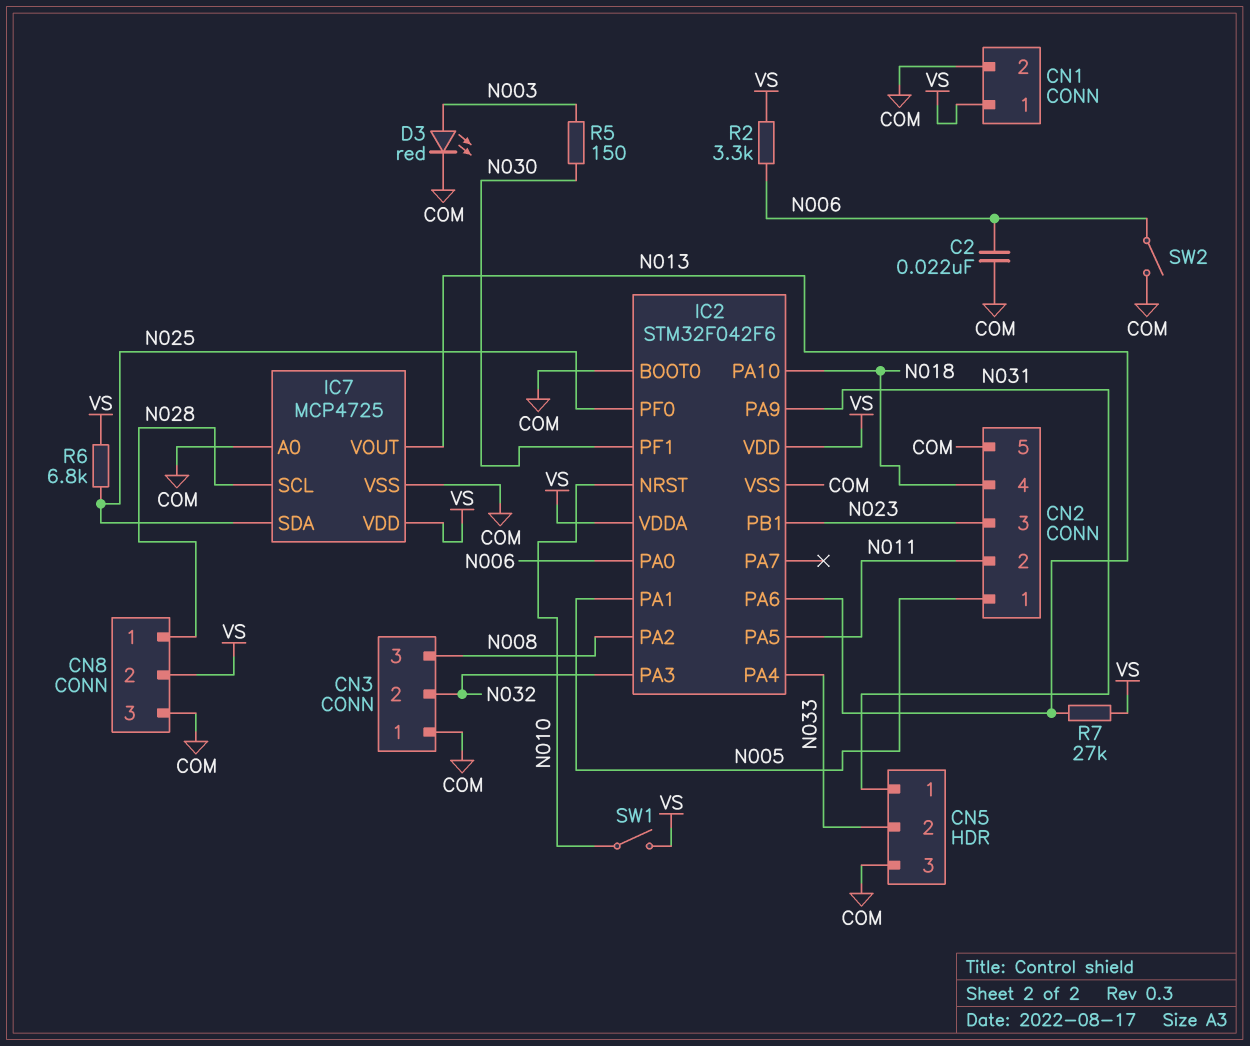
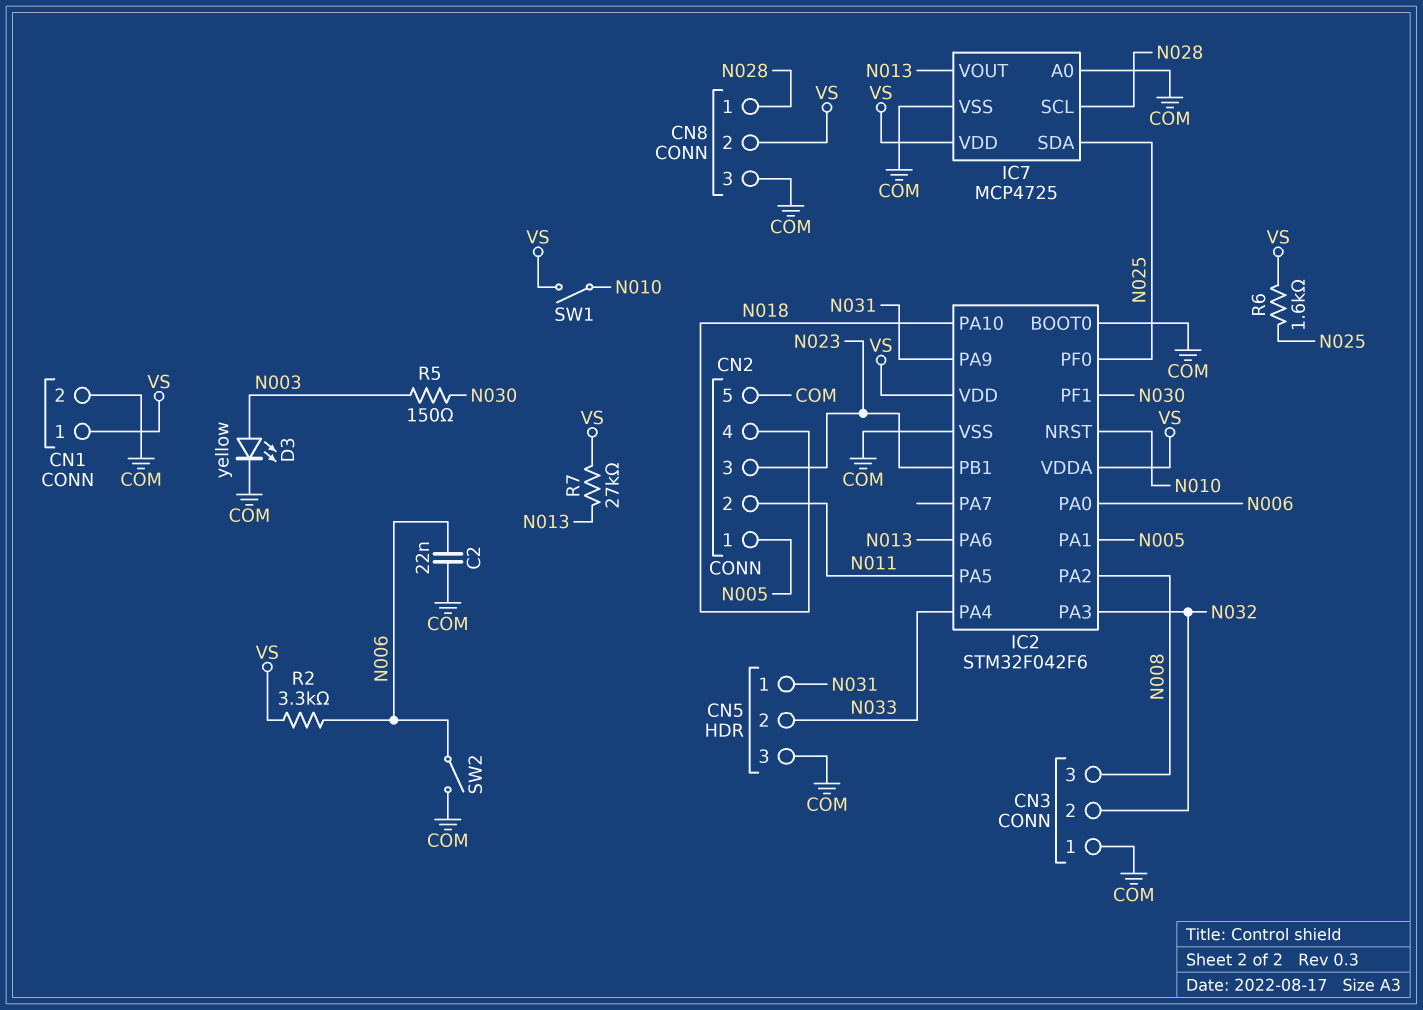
D3: LED red (A N003, K COM) -> LED yellow (A N003, K COM)
R6: 6.8k (N025, VS) -> 1.6k (N025, VS)

